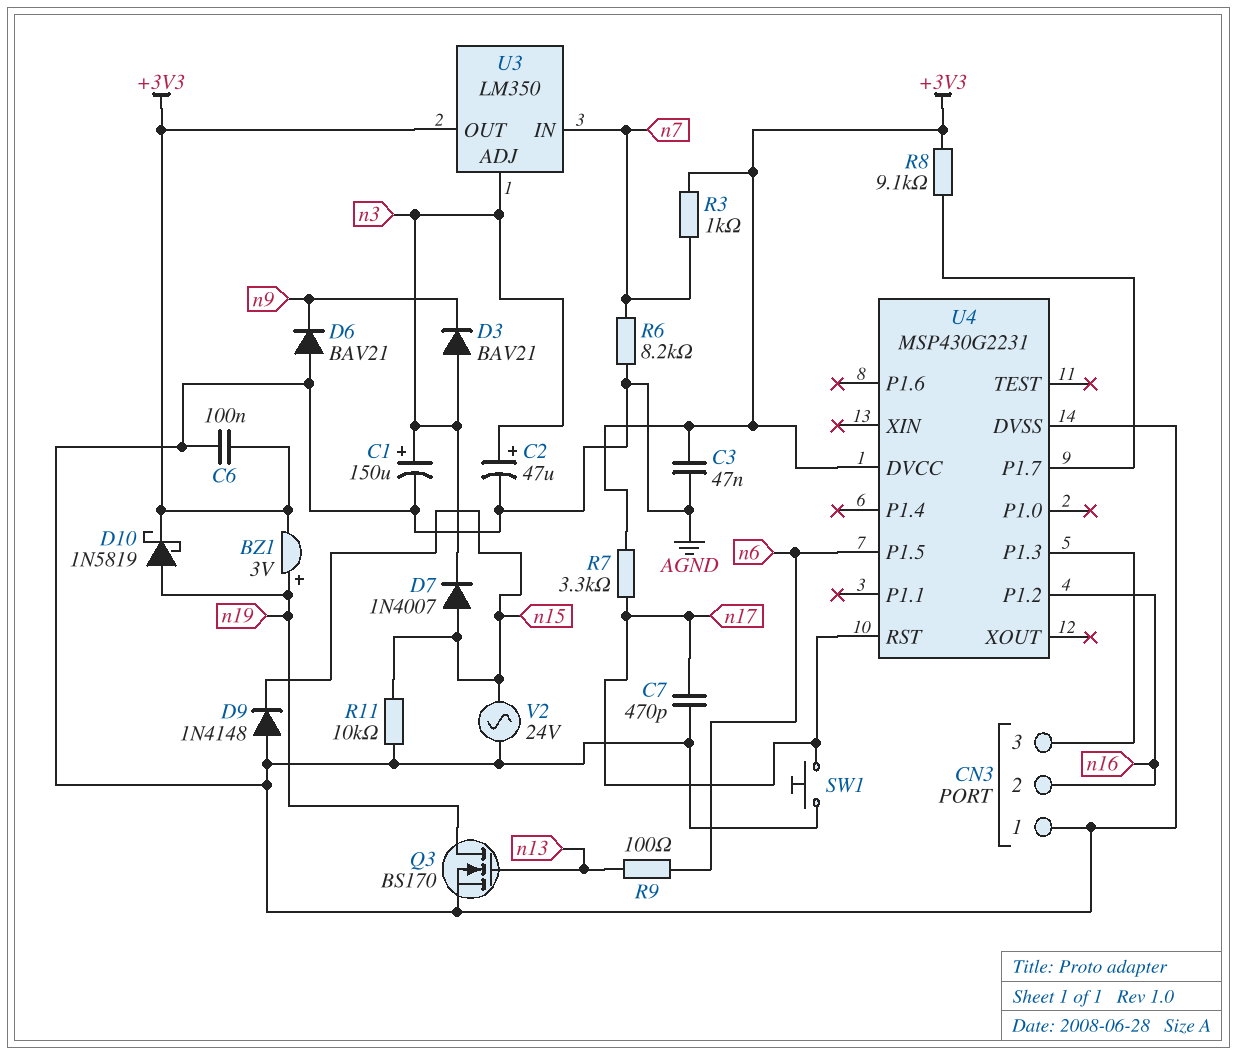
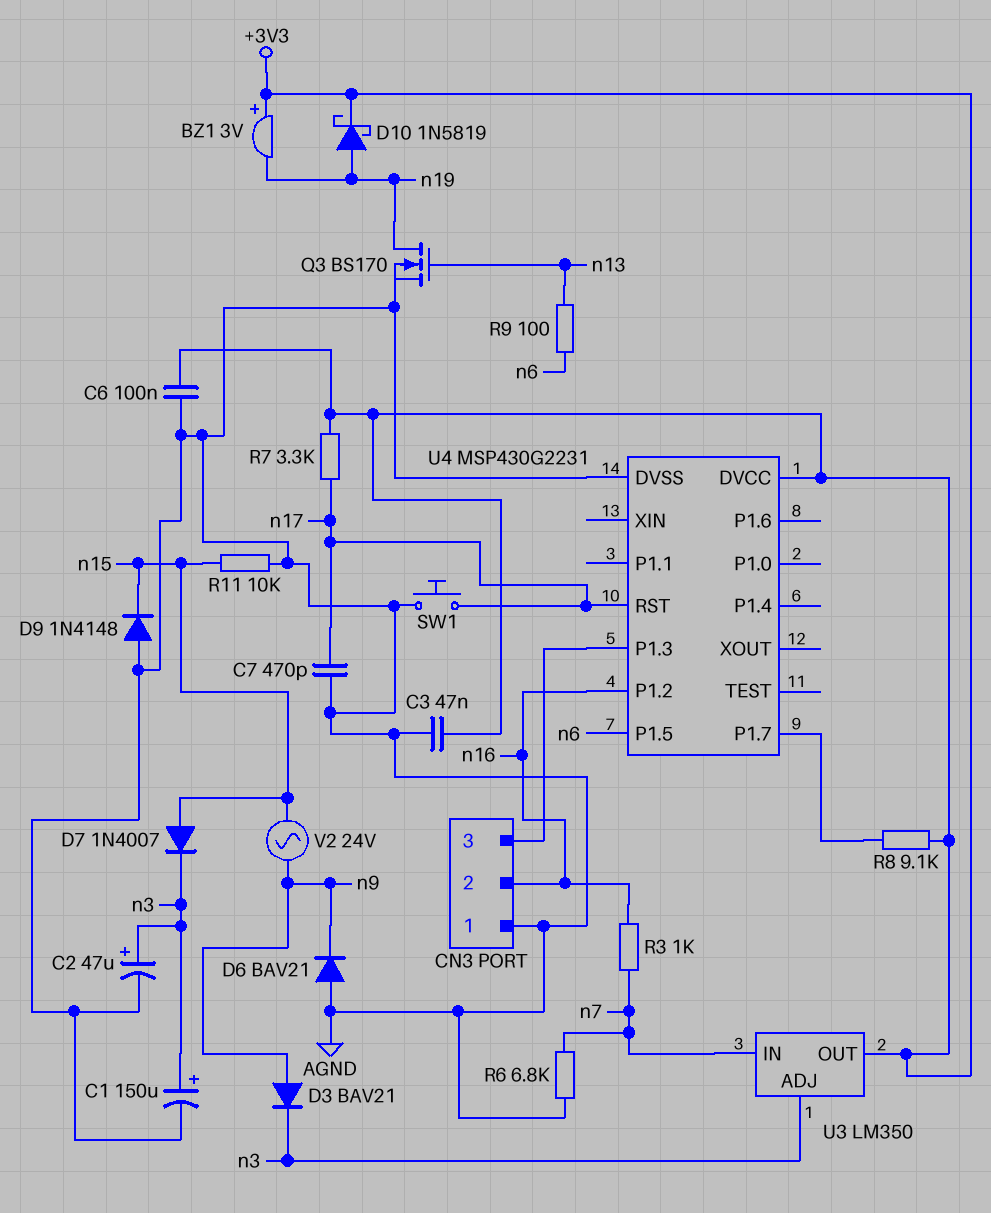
BZ1: buzzer 3V (plus n19, minus +3V3) -> buzzer 3V (plus +3V3, minus n19)
D3: diode BAV21 (A n3, K n9) -> diode BAV21 (A n9, K n3)
R3: 1k (+3V3, n7) -> 1k (n7, n16)
R6: 8.2k (AGND, n7) -> 6.8k (AGND, n7)
V2: AC 24V (AGND, n15) -> AC 24V (n9, n15)

